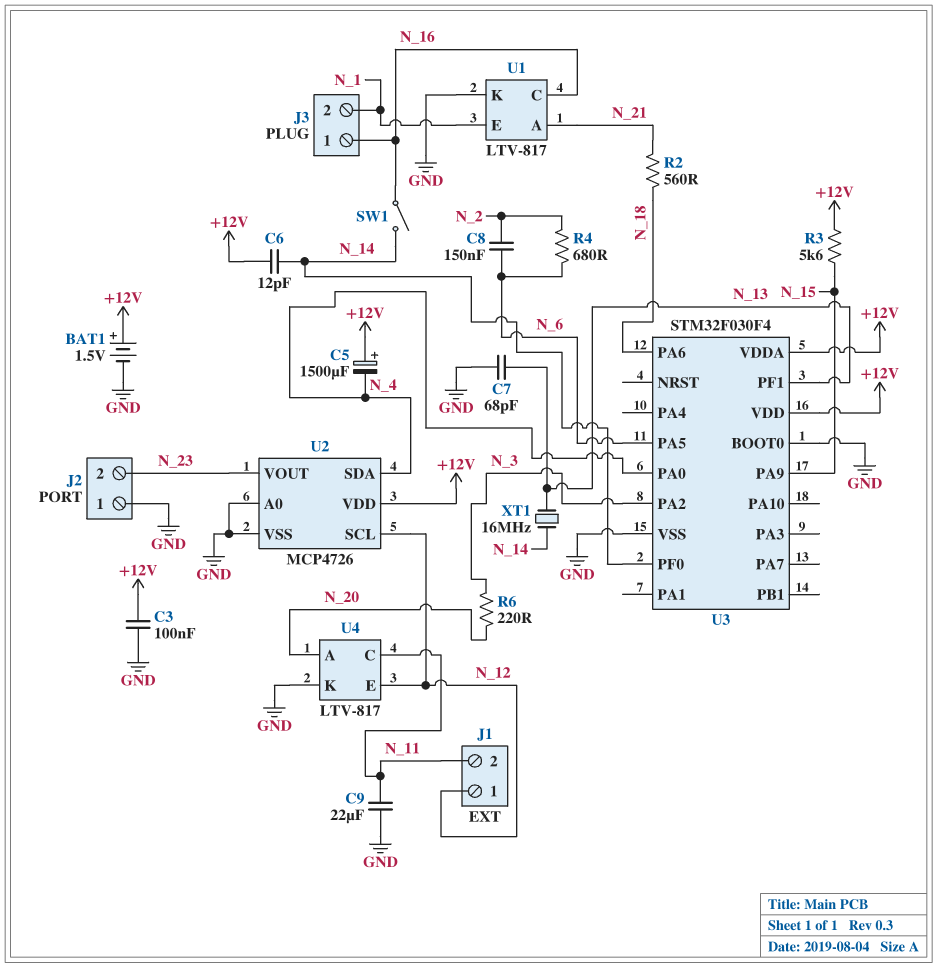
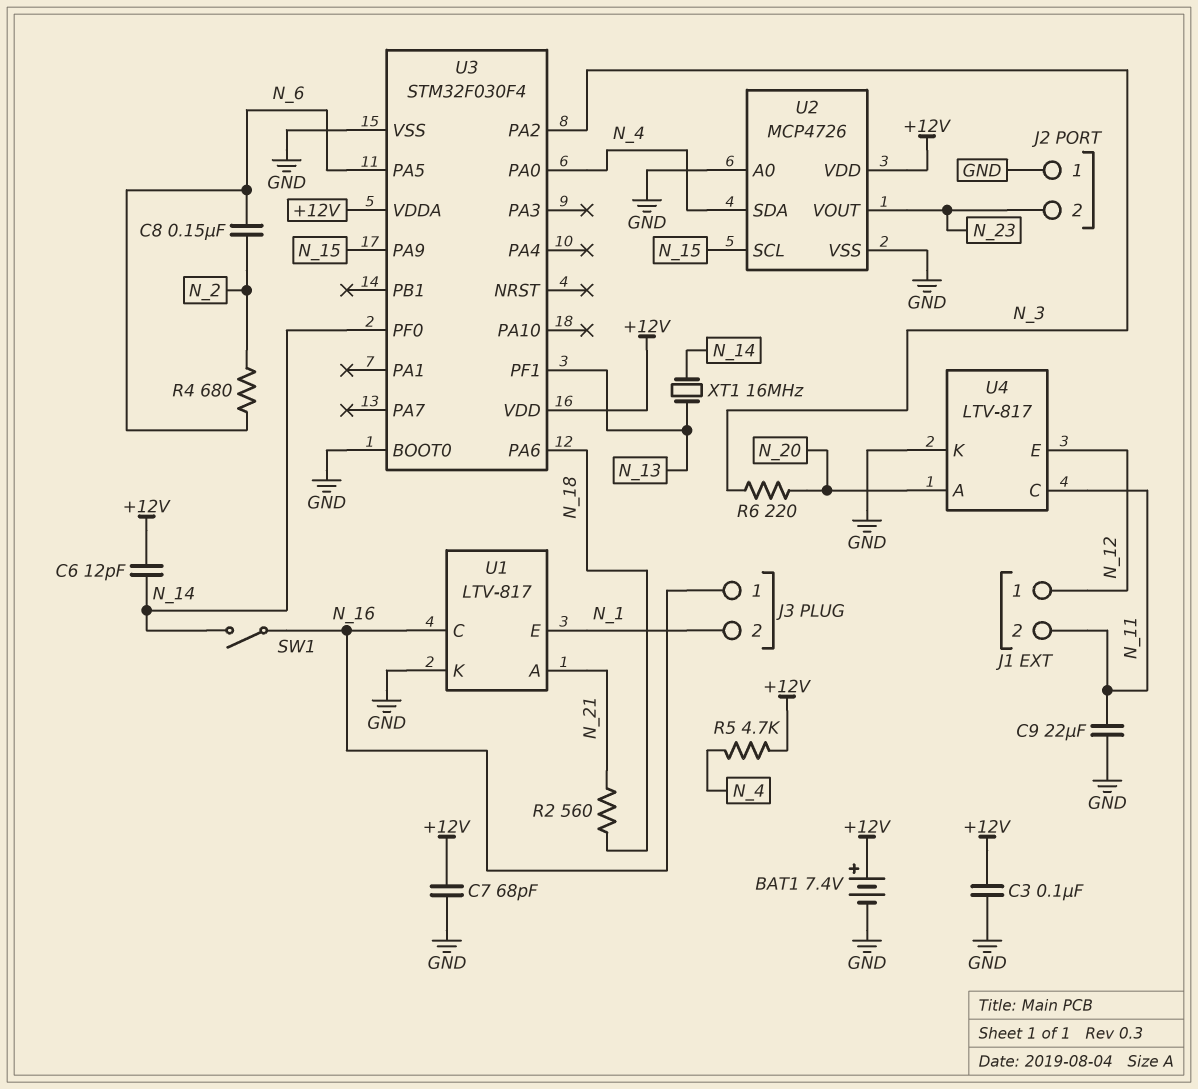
BAT1: 1.5V (plus +12V, minus GND) -> 7.4V (plus +12V, minus GND)
C5: 1500uF (plus +12V, minus N_4) -> none
C7: 68pF (GND, N_13) -> 68pF (+12V, GND)
R3: 5.6k (+12V, N_15) -> none
R5: none -> 4.7k (+12V, N_4)
U2 pin SCL: N_12 -> N_15

